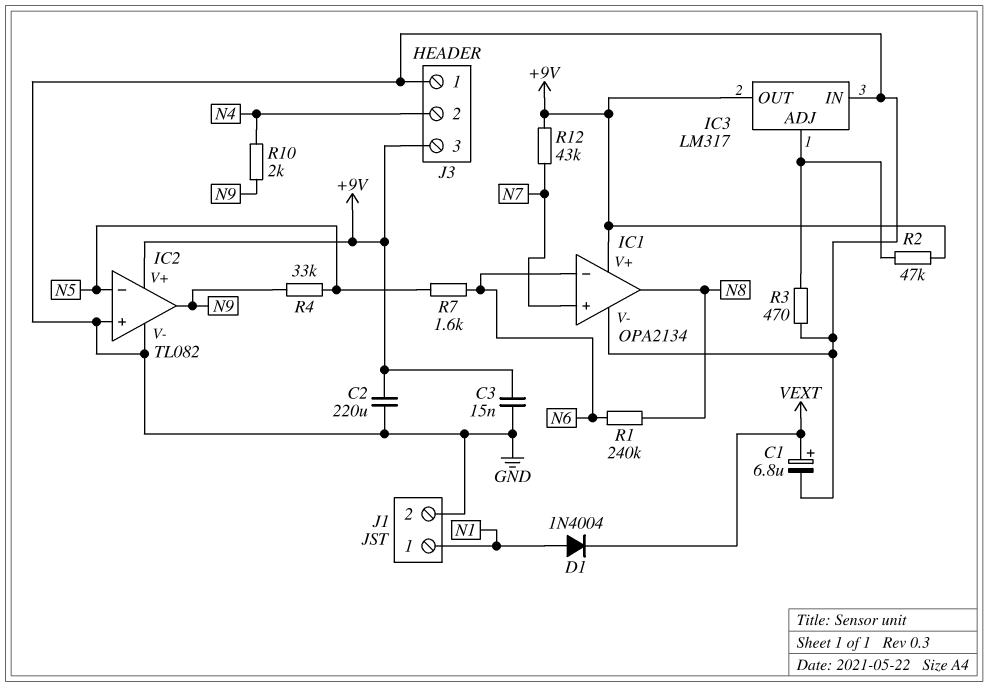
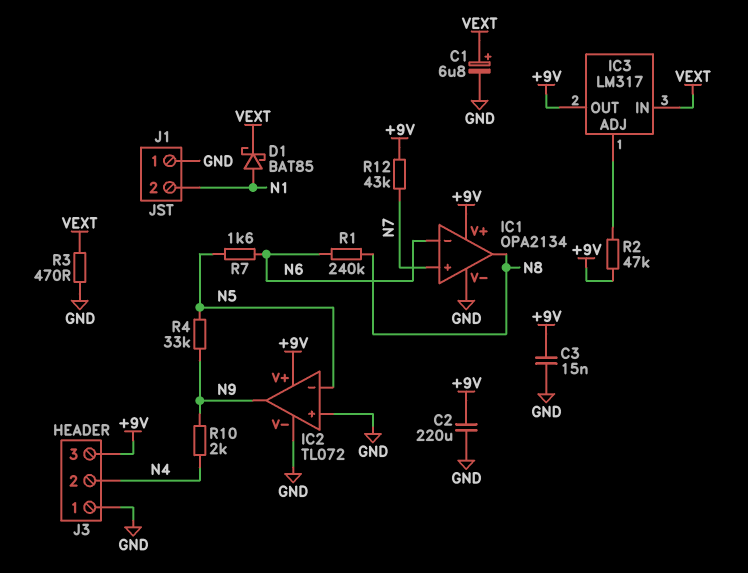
D1: diode 1N4004 (A N1, K VEXT) -> schottky BAT85 (A N1, K VEXT)
IC2: TL082 -> TL072
IC3 pin IN: GND -> VEXT
J1 pin 1: N1 -> GND
J1 pin 2: GND -> N1
R3: 470 (GND, IC3/ADJ) -> 470 (GND, VEXT)

